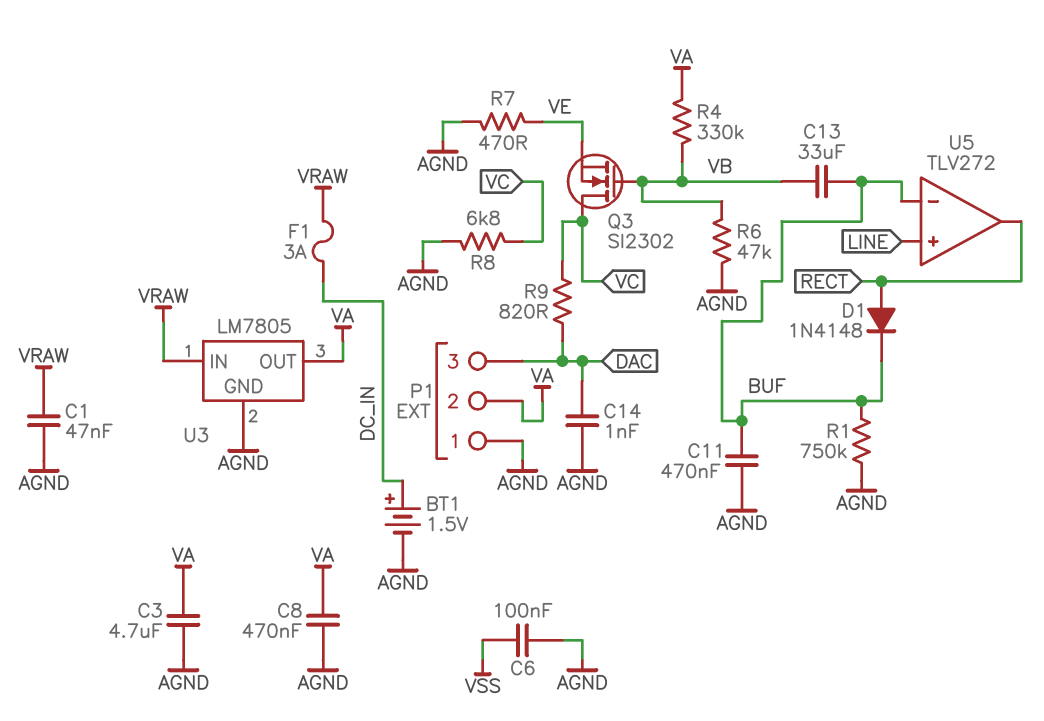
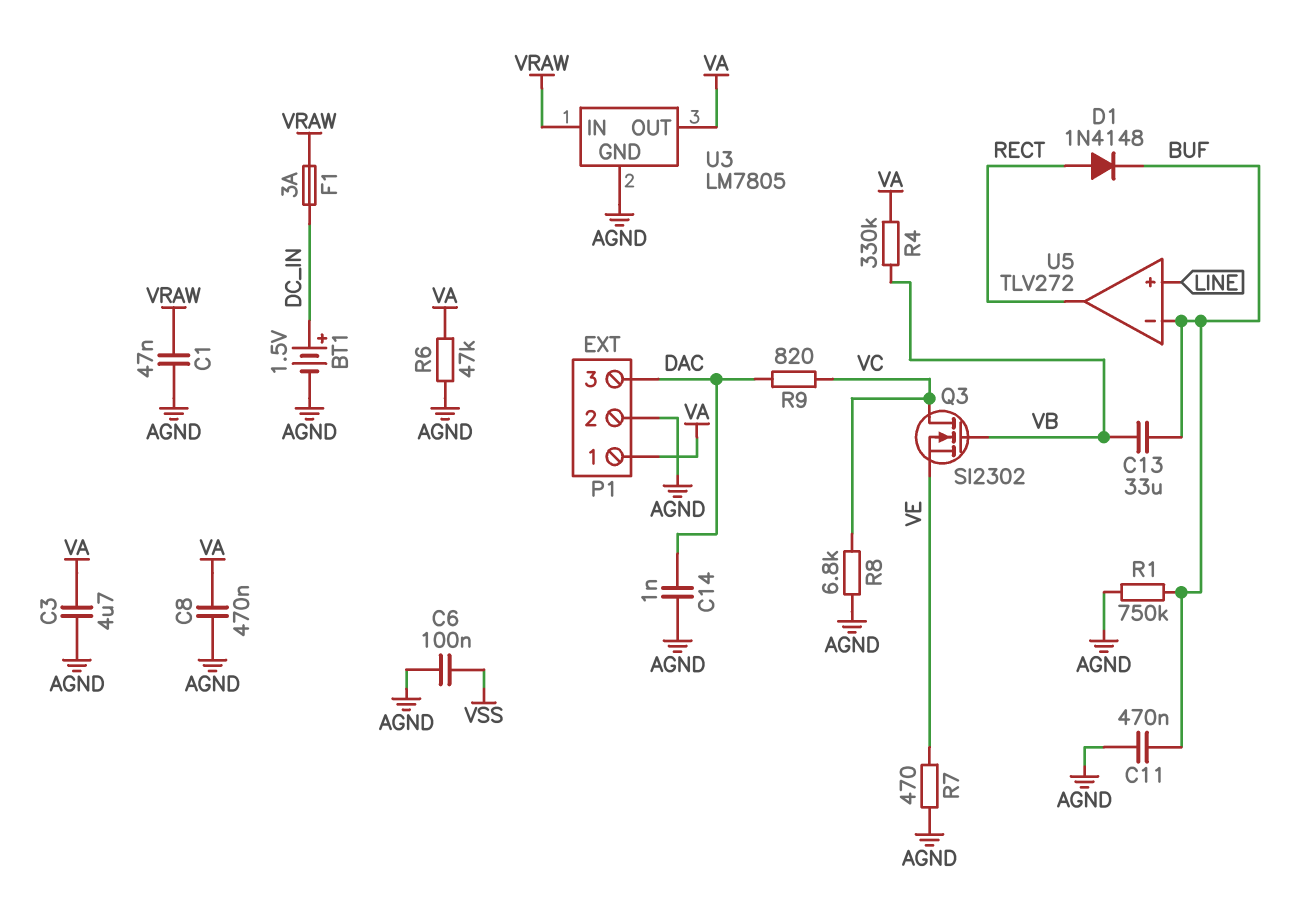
P1 pin 1: AGND -> VA
P1 pin 2: VA -> AGND
R6: 47k (AGND, VB) -> 47k (AGND, VA)

